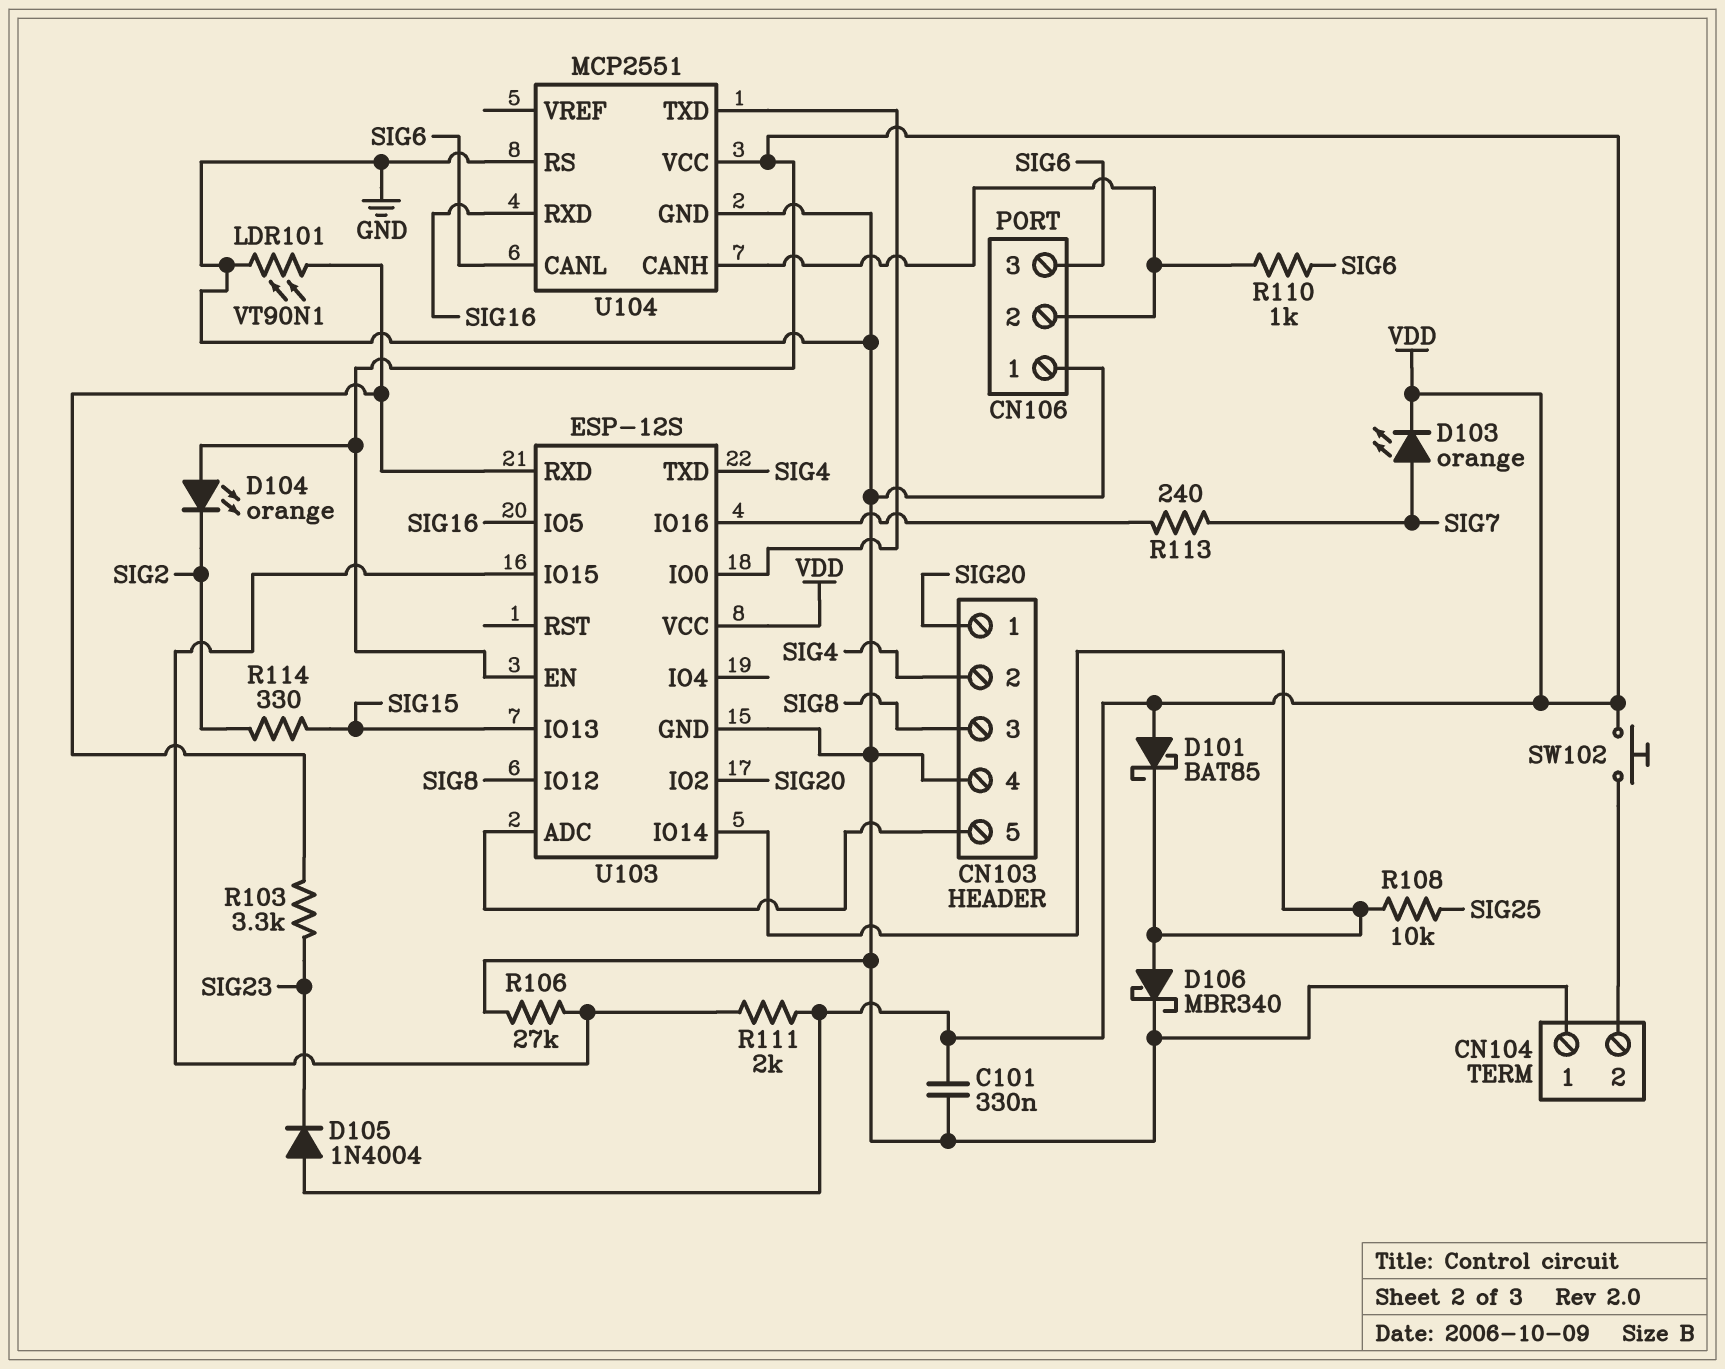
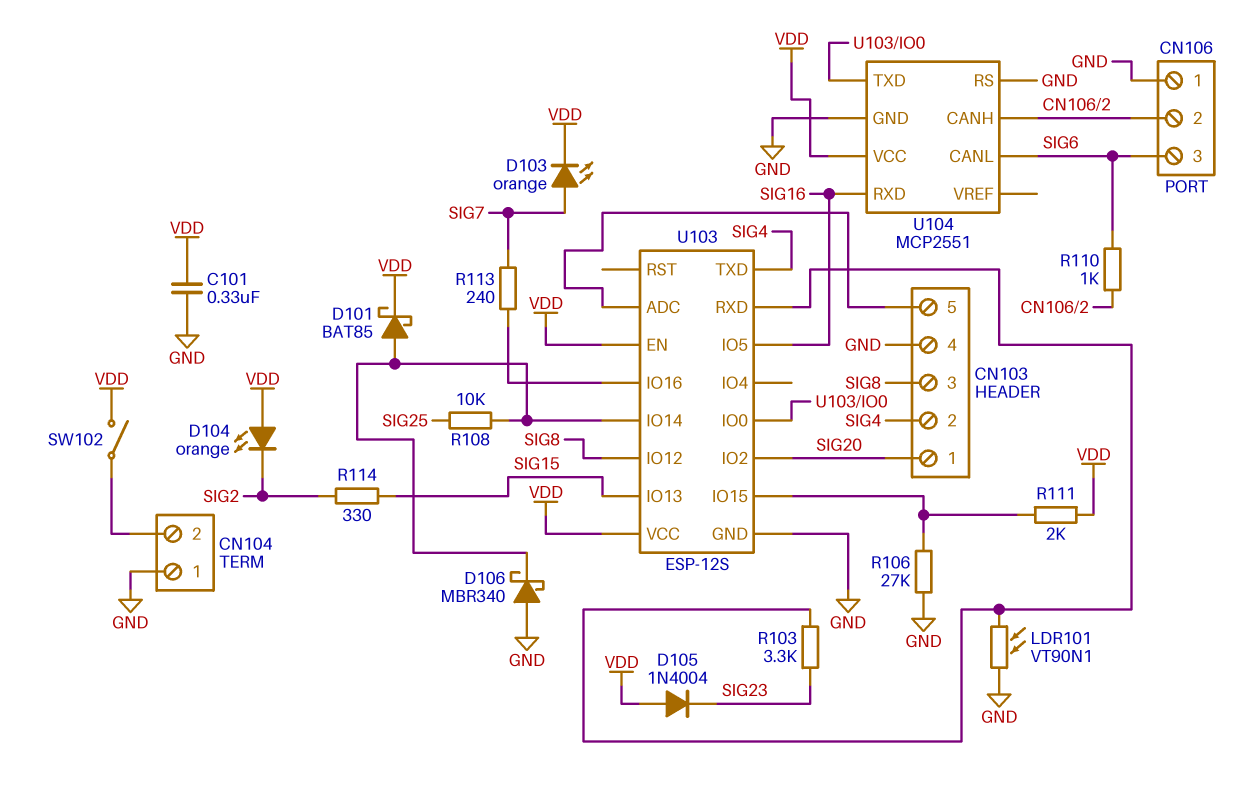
D101: schottky BAT85 (A VDD, K U103/IO14) -> schottky BAT85 (A U103/IO14, K VDD)
D106: schottky MBR340 (A U103/IO14, K GND) -> schottky MBR340 (A GND, K U103/IO14)
SW102: button (CN104/2, VDD) -> switch (CN104/2, VDD)

